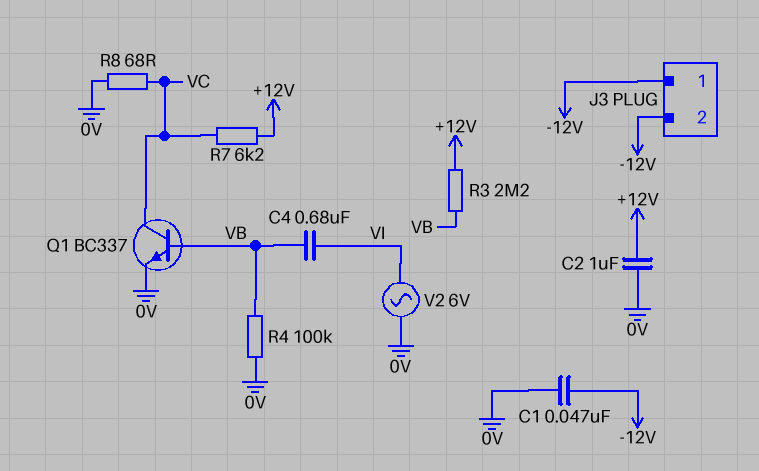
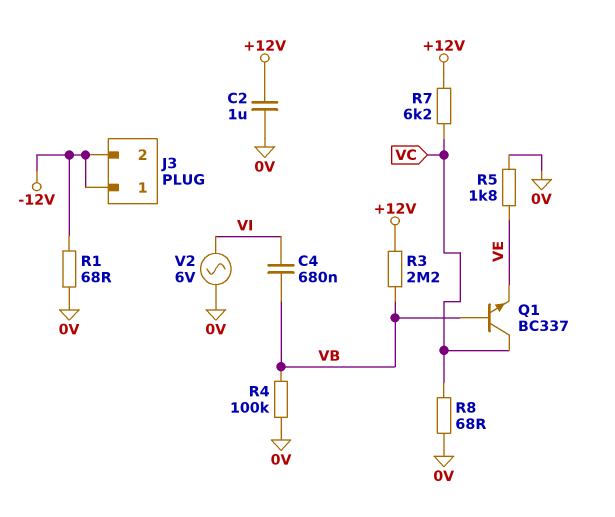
C1: 47nF (-12V, 0V) -> none
Q1: NPN BC337 (B VB, C VC, E 0V) -> NPN BC337 (B VB, C VC, E VE)
R1: none -> 68 (-12V, 0V)
R5: none -> 1.8k (0V, VE)

